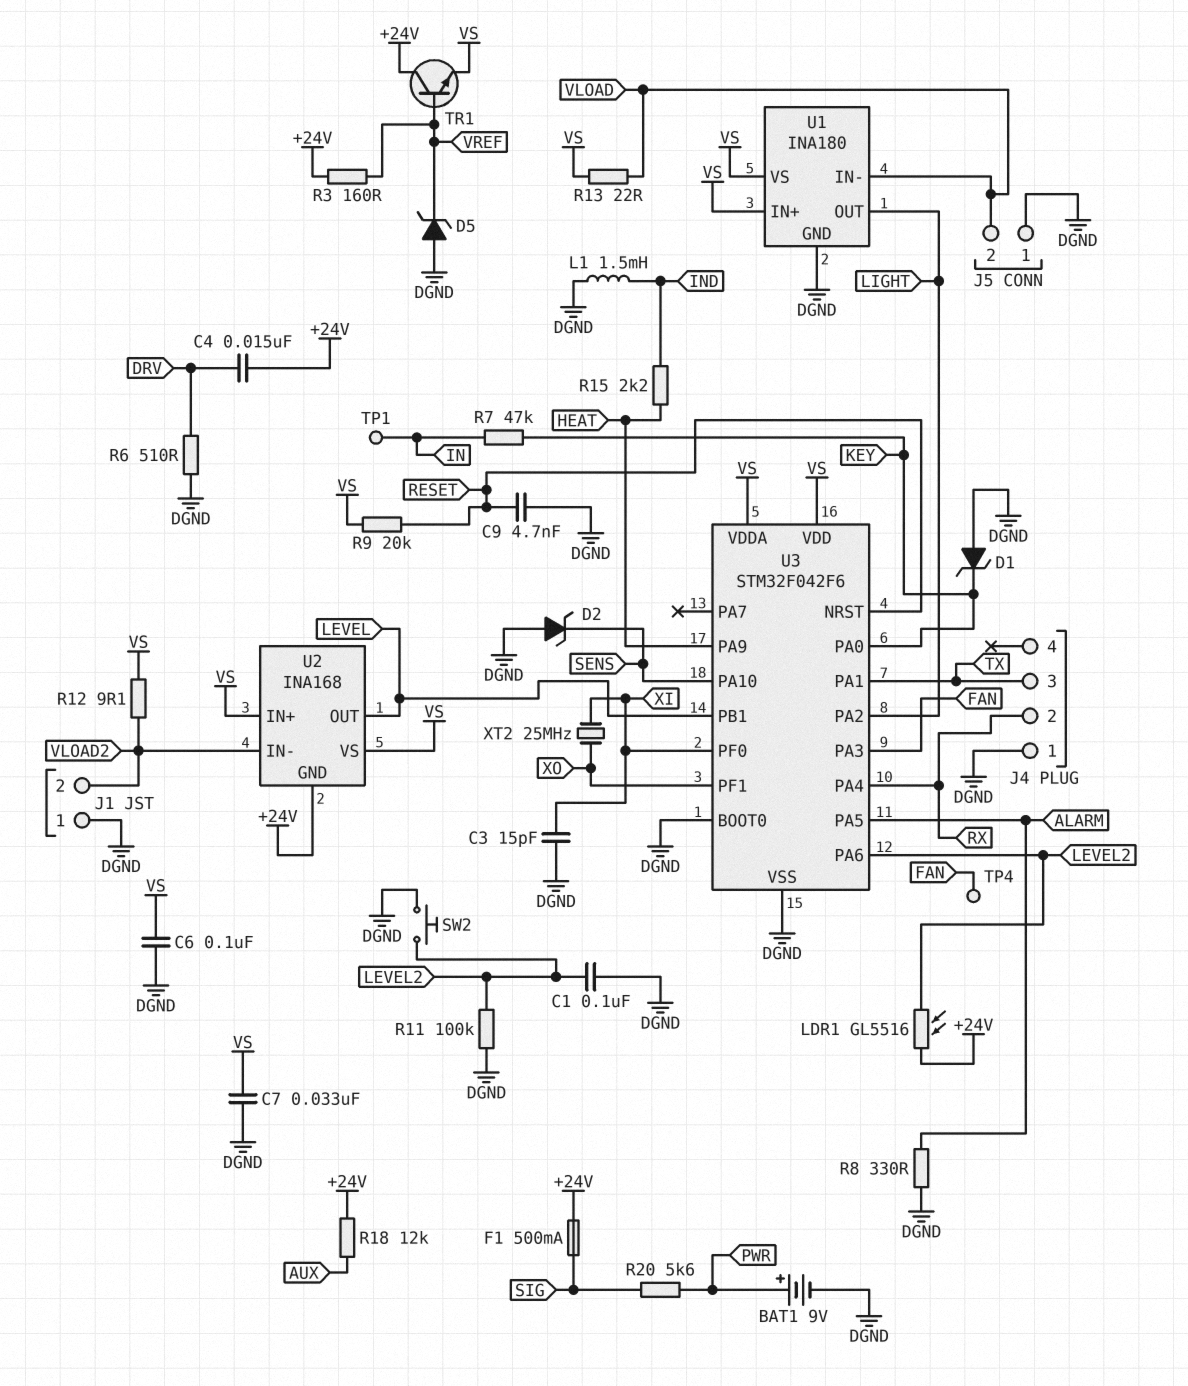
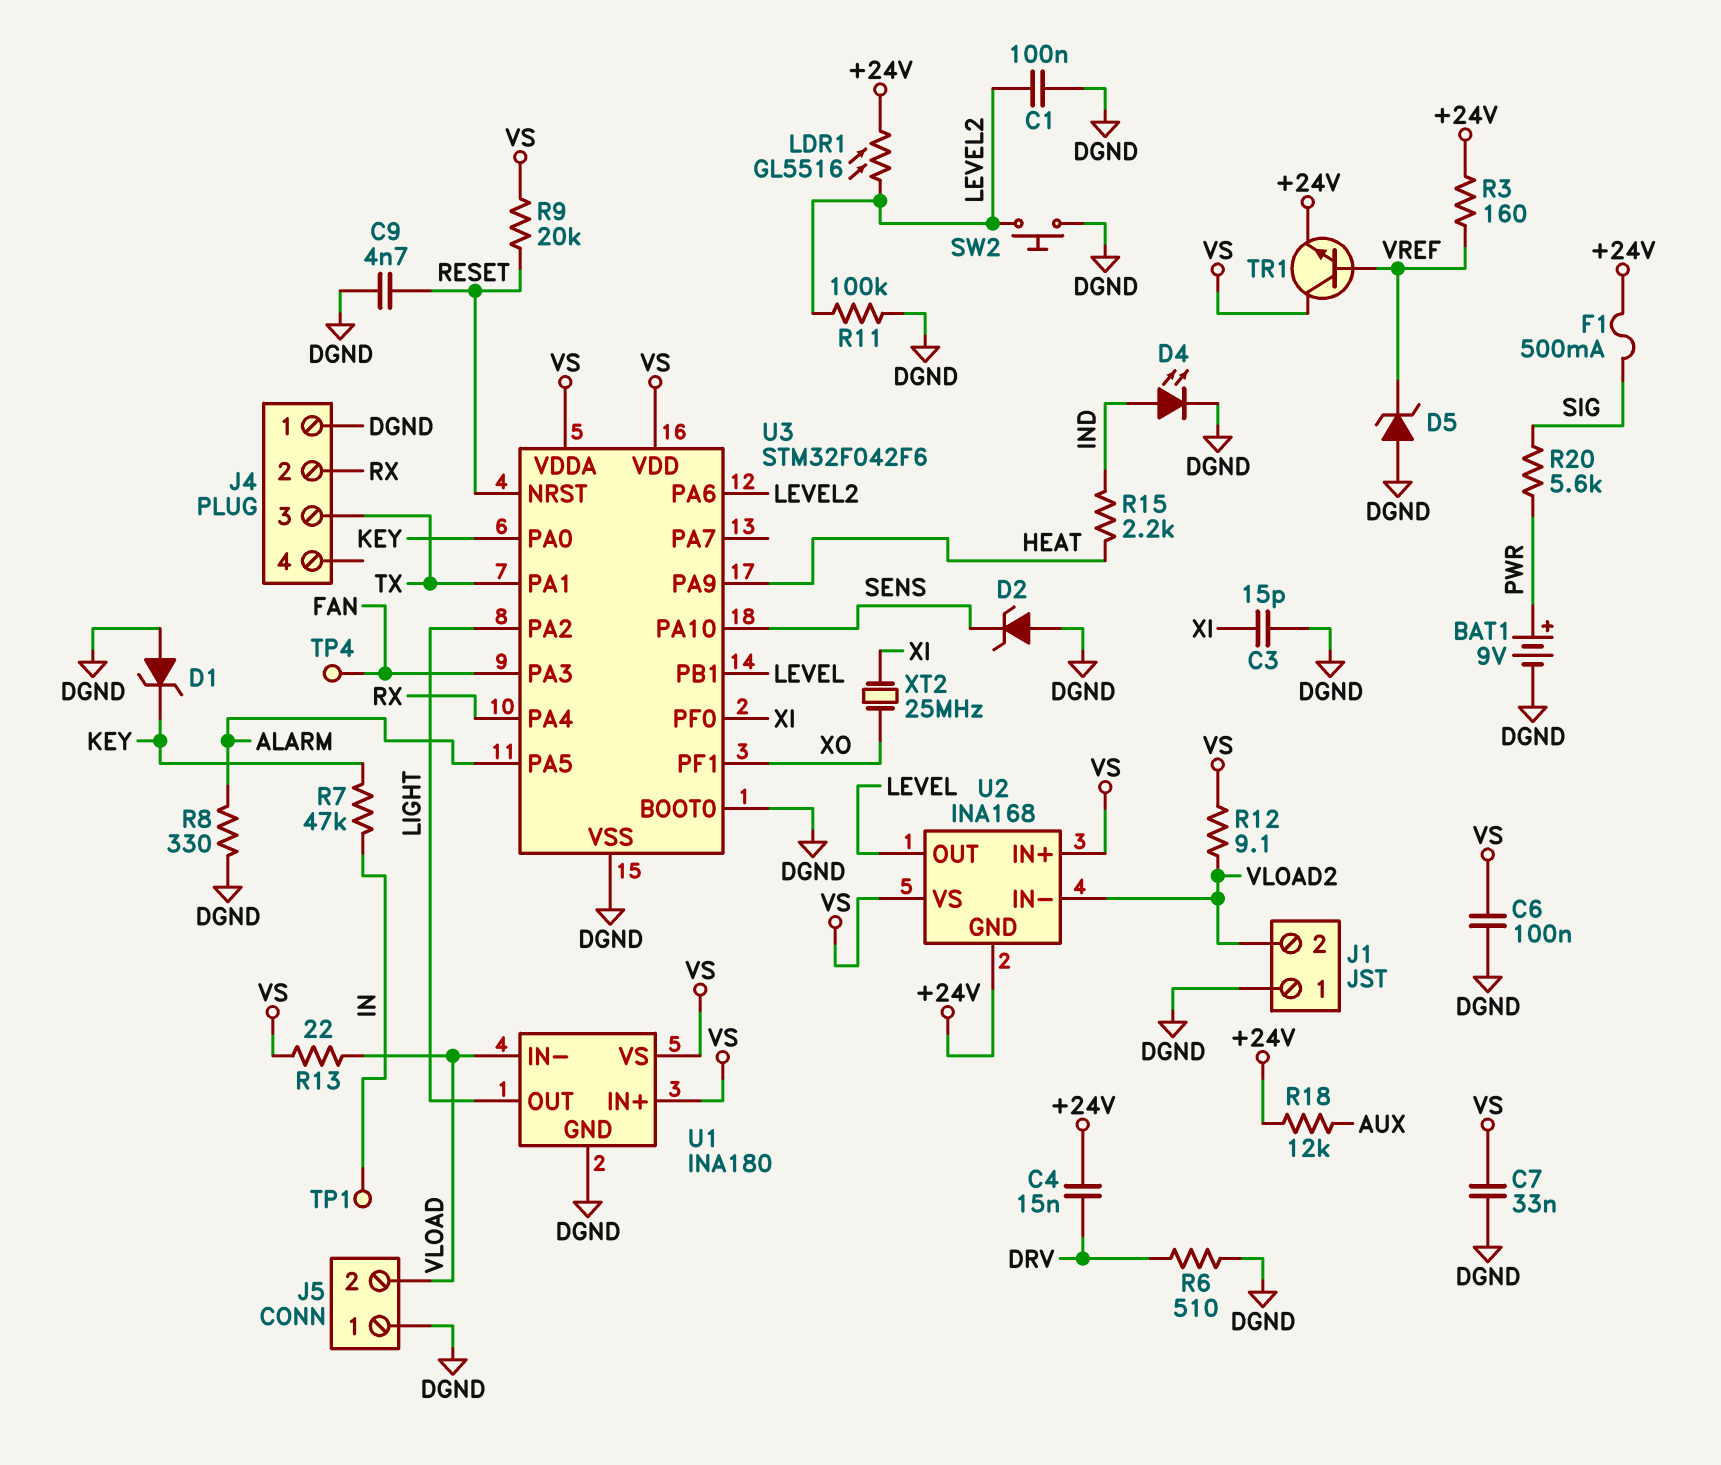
D4: none -> LED (A IND, K DGND)
L1: 1.5mH (DGND, IND) -> none
TR1: NPN (B VREF, C +24V, E VS) -> NPN (B VREF, C VS, E +24V)

